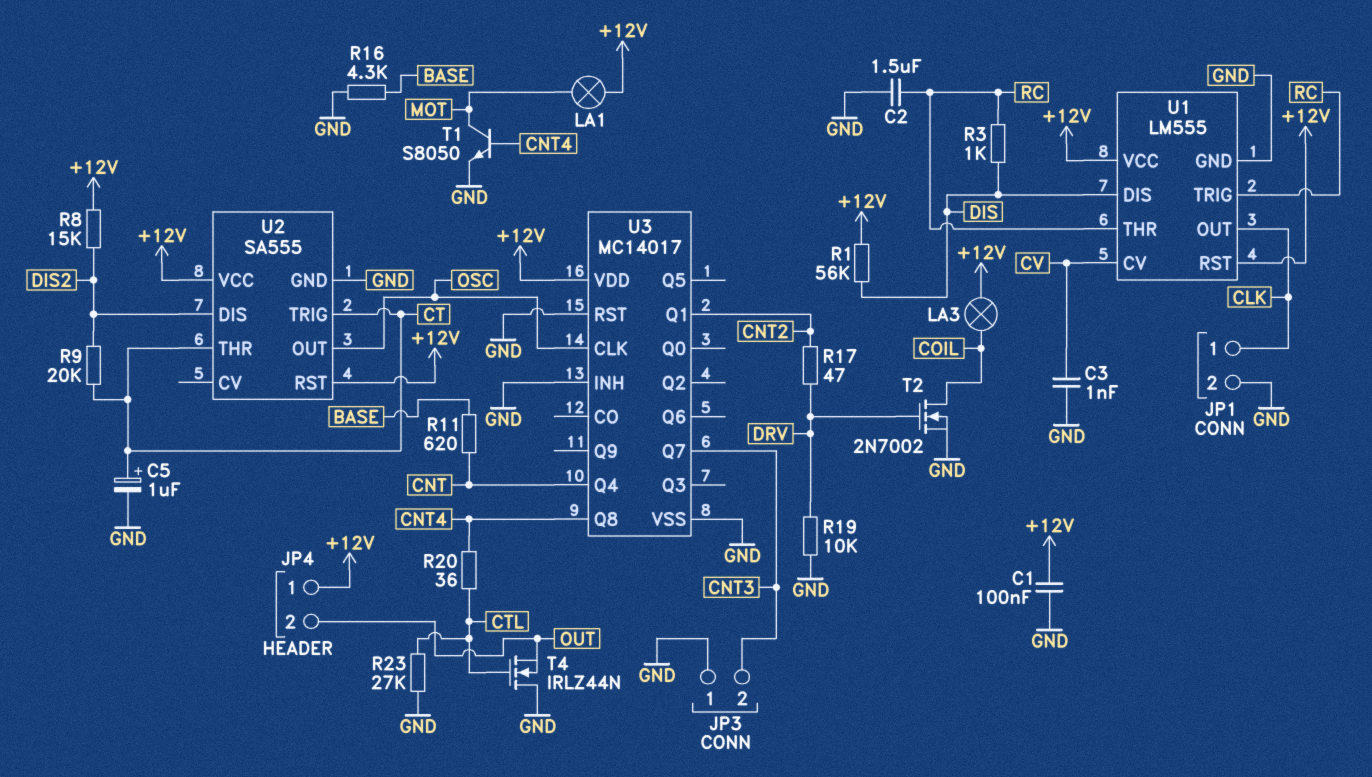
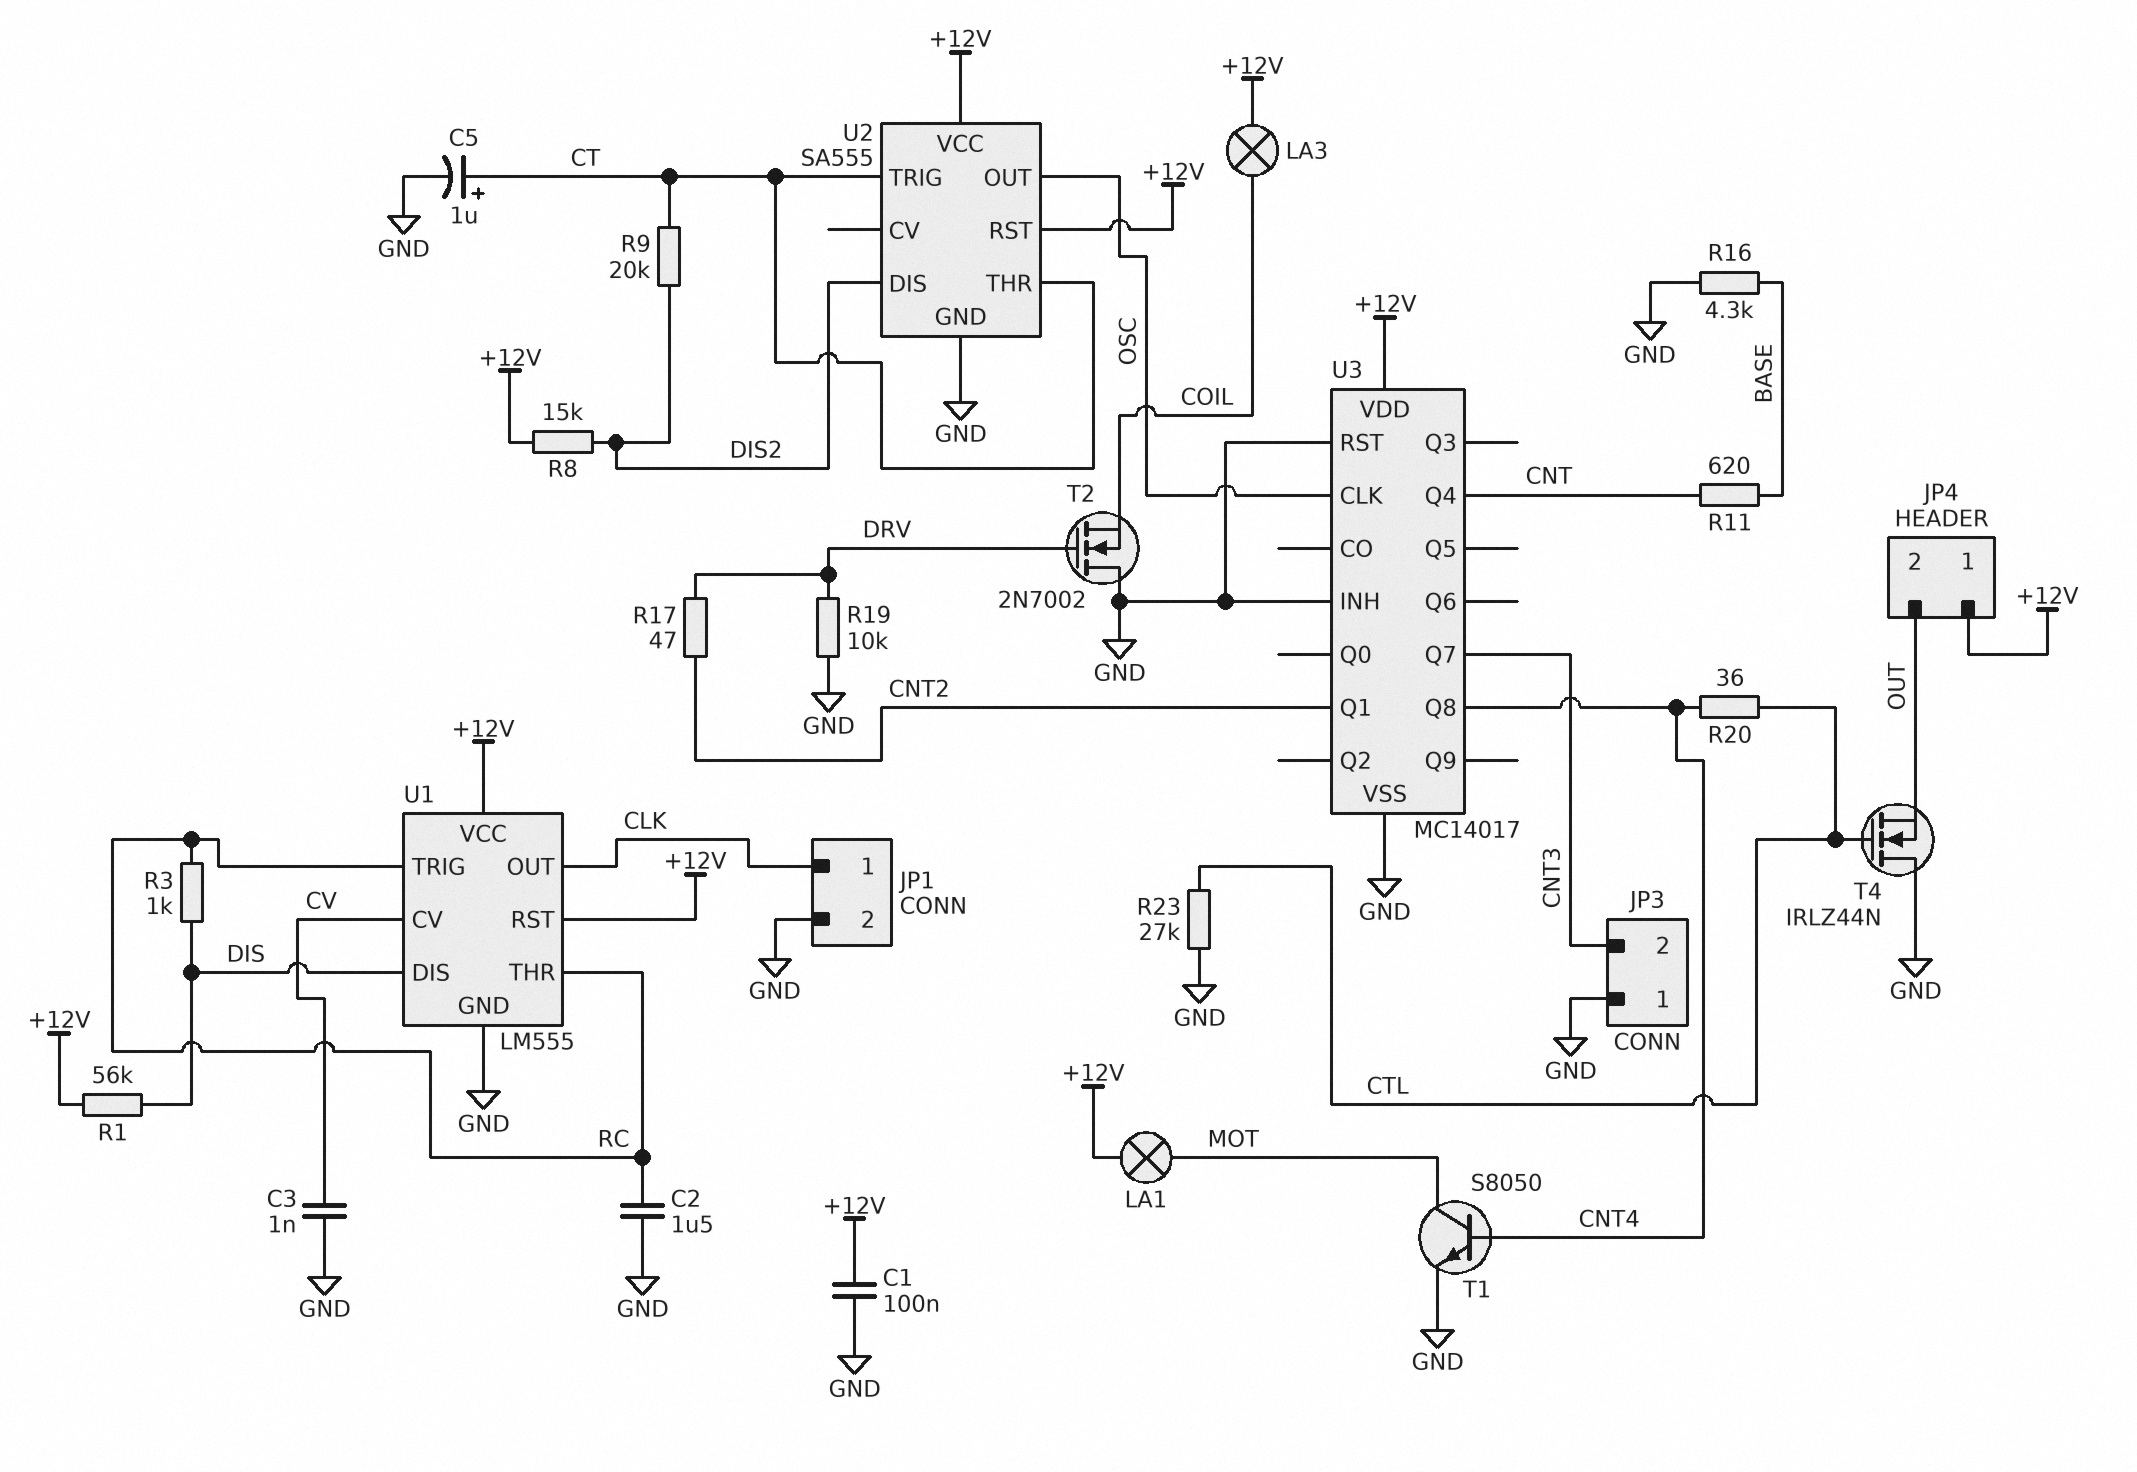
T2: NMOS 2N7002 (G DRV, D COIL, S GND) -> NMOS 2N7002 (G DRV, D GND, S COIL)

